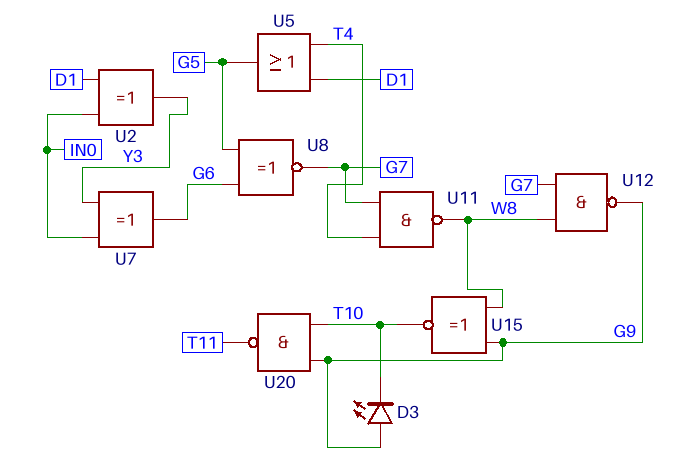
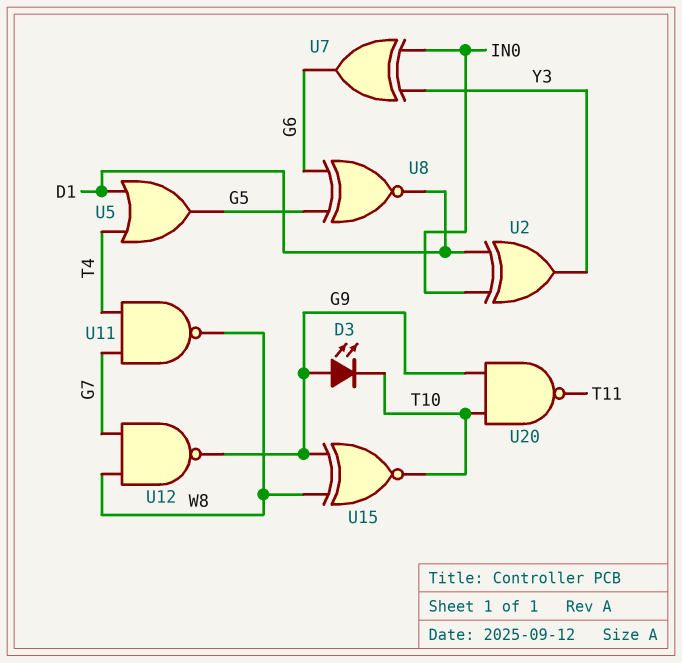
U8: XNOR (in G5, in G6, out G7) -> XNOR (in G5, in G6, out D1)

